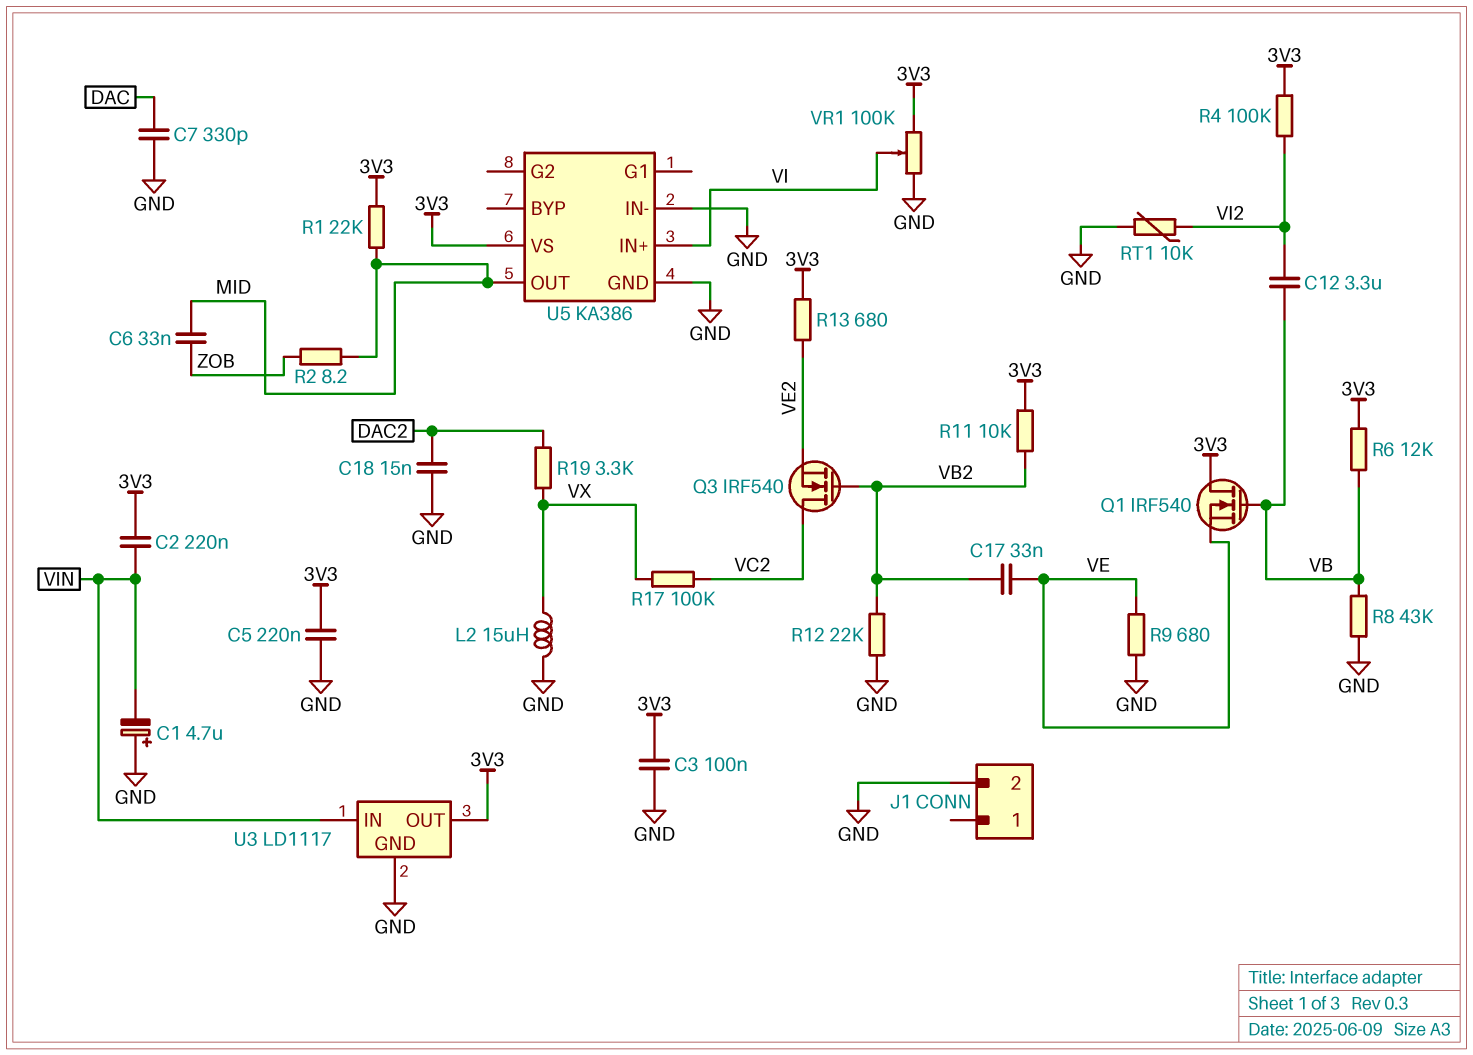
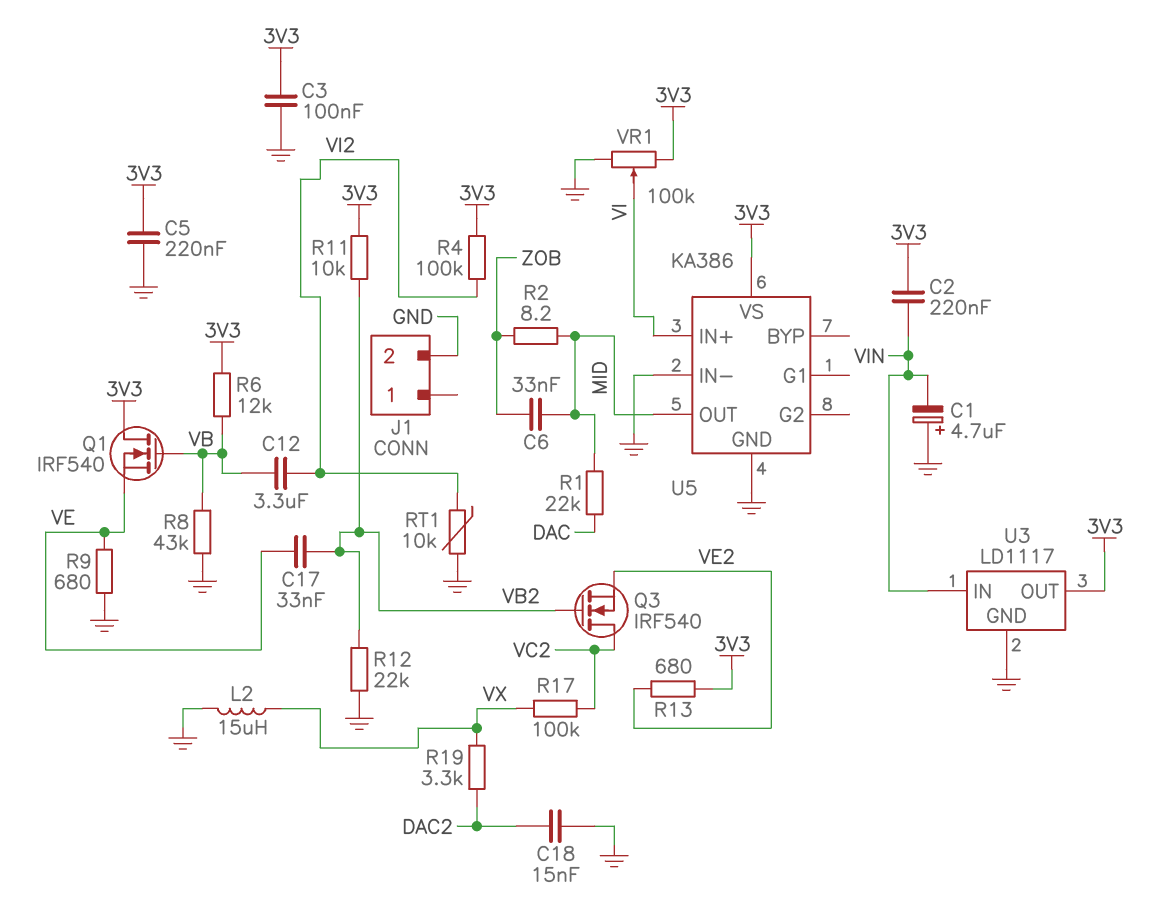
C7: 330pF (DAC, GND) -> none
R1: 22k (3V3, MID) -> 22k (DAC, MID)

